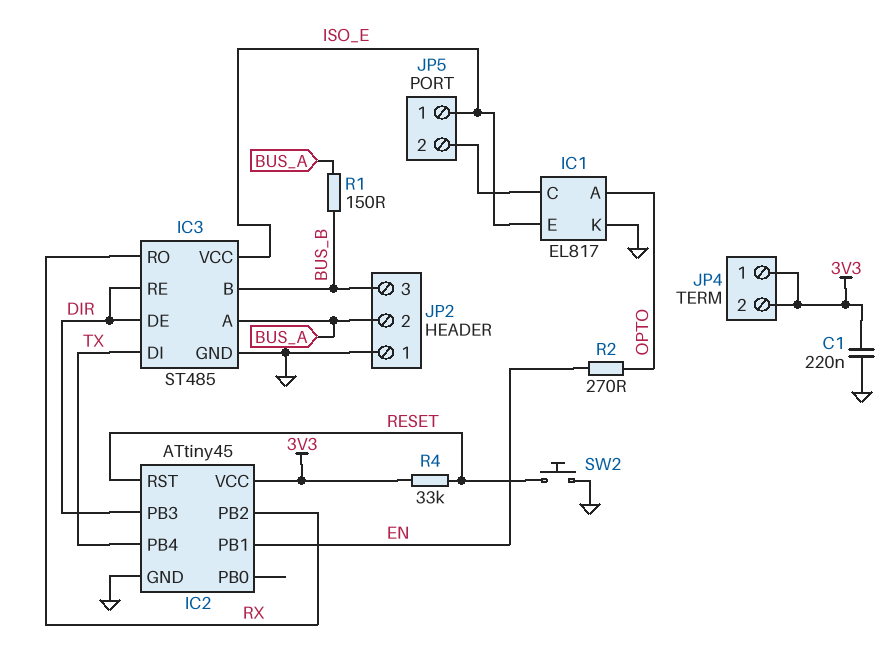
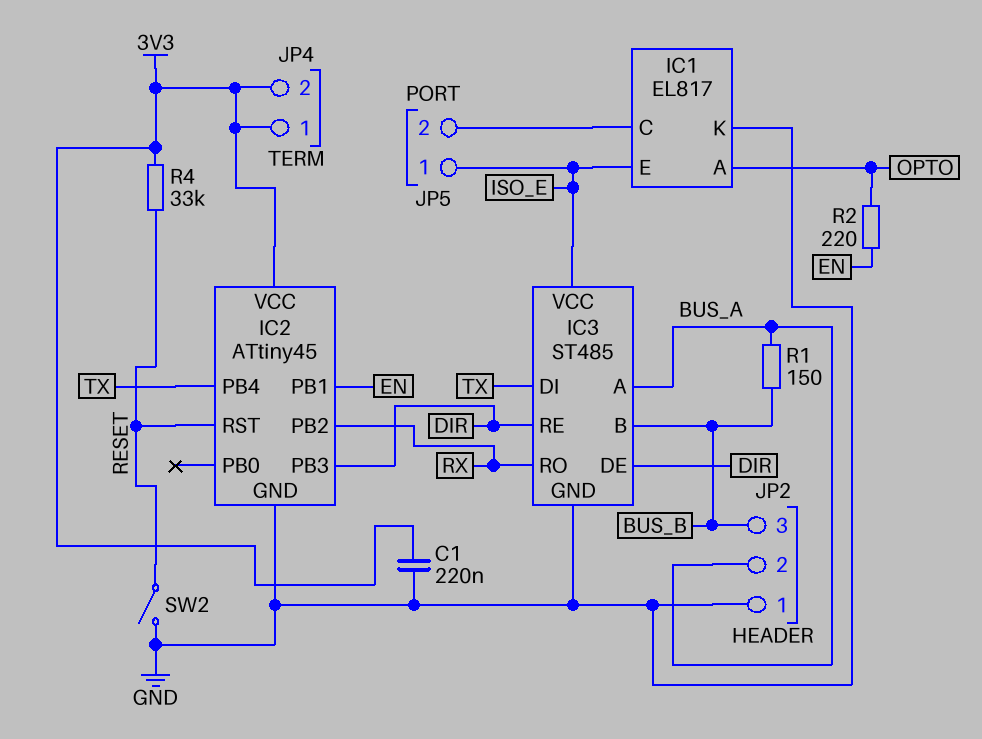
R2: 270 (EN, OPTO) -> 220 (EN, OPTO)
SW2: button (GND, RESET) -> switch (GND, RESET)

